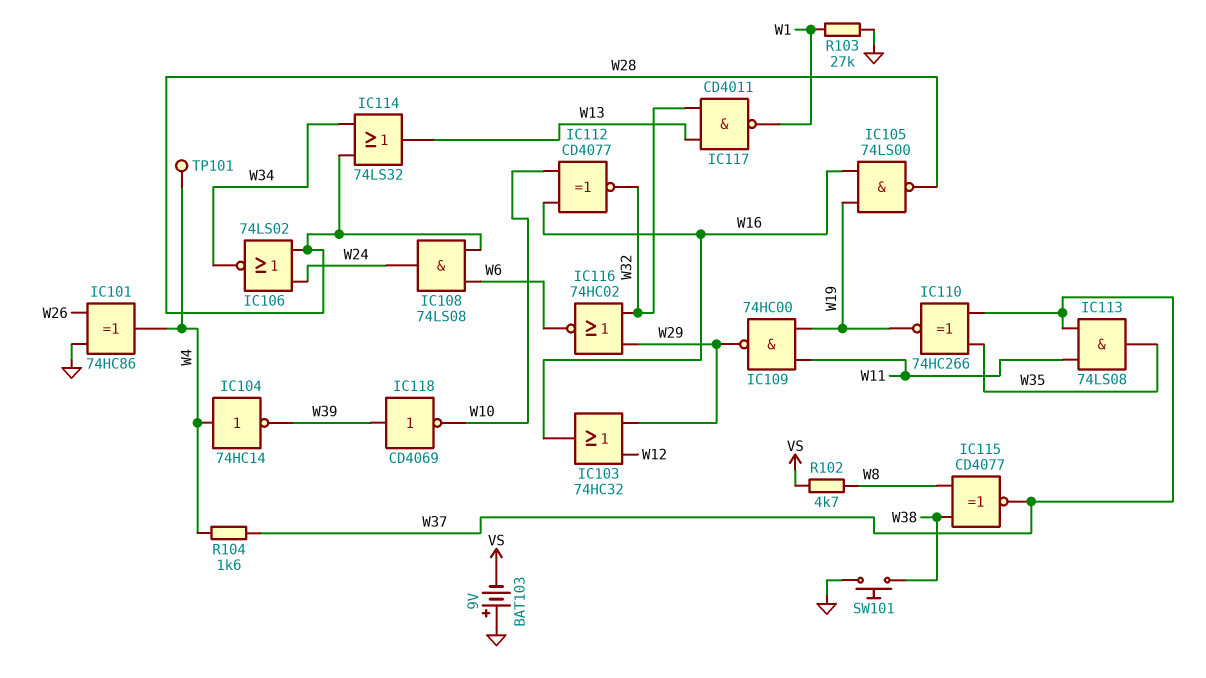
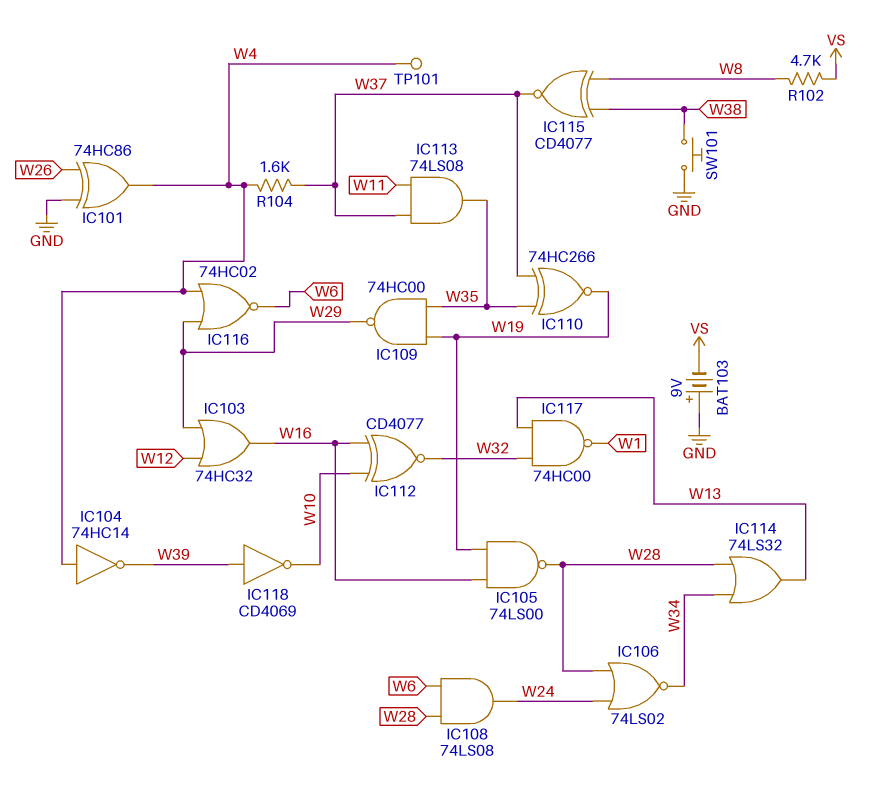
IC109: NAND 74HC00 (in W11, in W19, out W29) -> NAND 74HC00 (in W19, in W35, out W29)
IC116: NOR 74HC02 (in W29, in W32, out W6) -> NOR 74HC02 (in W4, in W29, out W6)
IC117: NAND CD4011 (in W13, in W32, out W1) -> NAND 74HC00 (in W13, in W32, out W1)
R103: 27k (GND, W1) -> none

